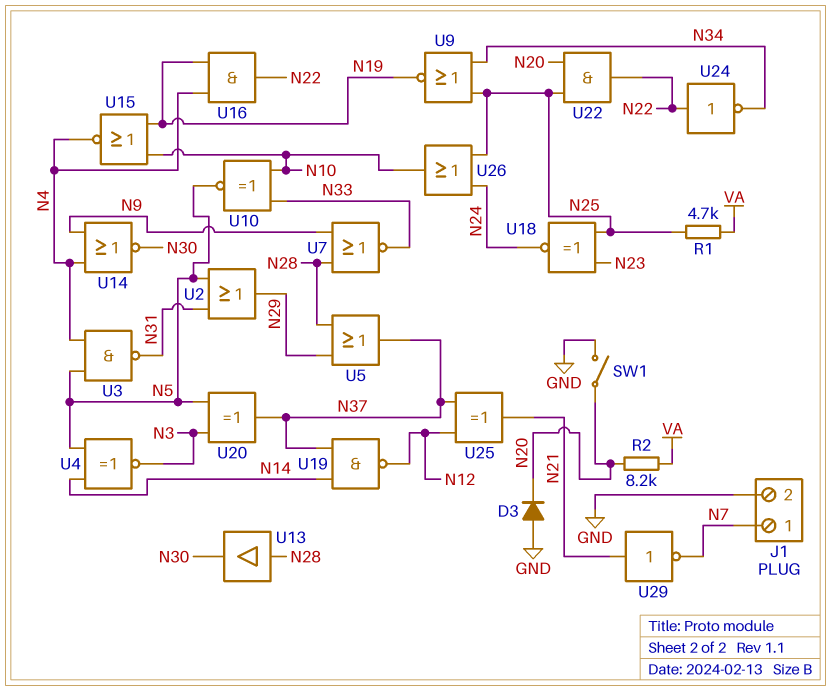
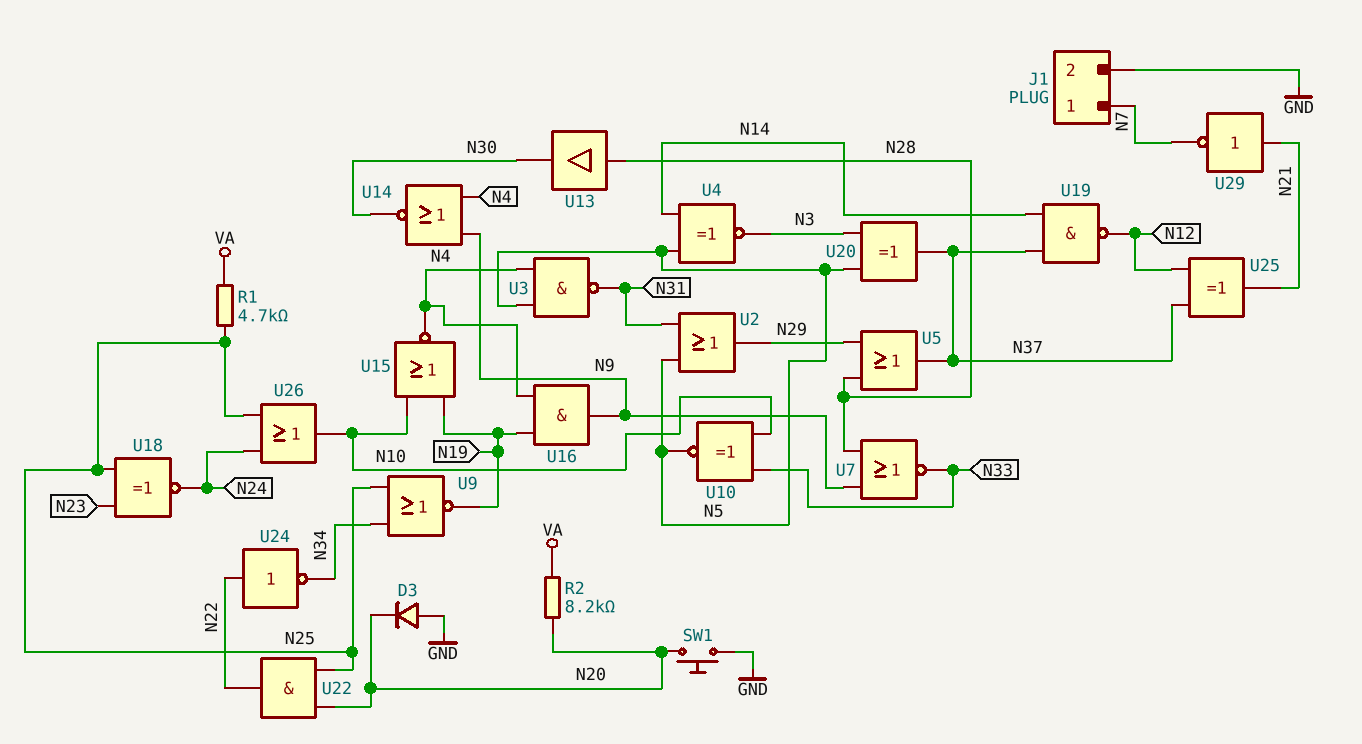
SW1: switch (GND, N20) -> button (GND, N20)
U16: AND (in N4, in N19, out N22) -> AND (in N4, in N19, out N9)

